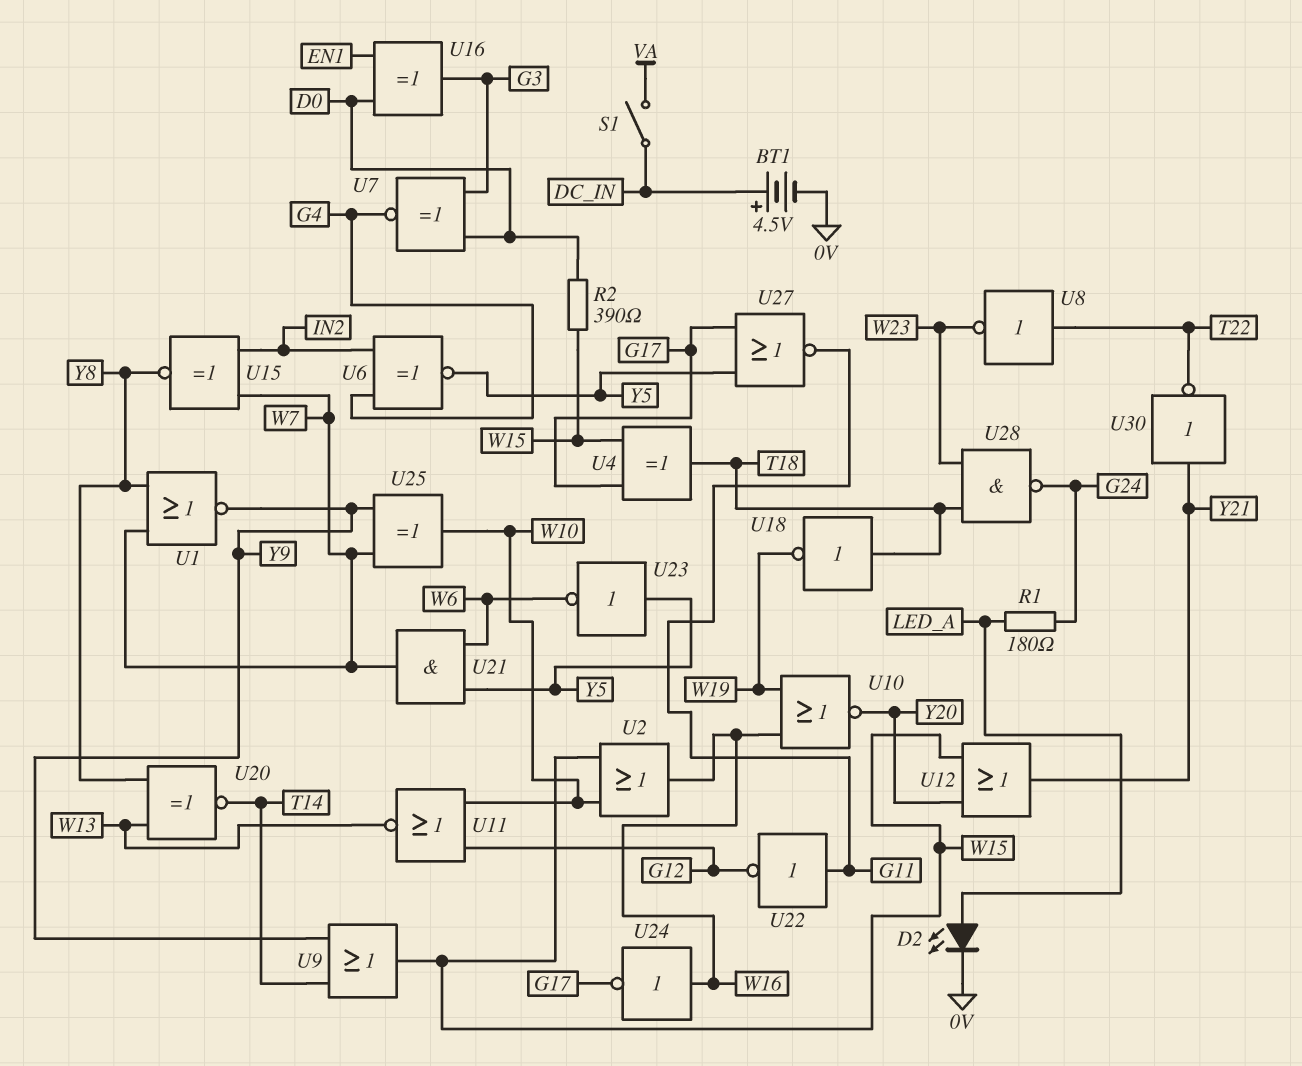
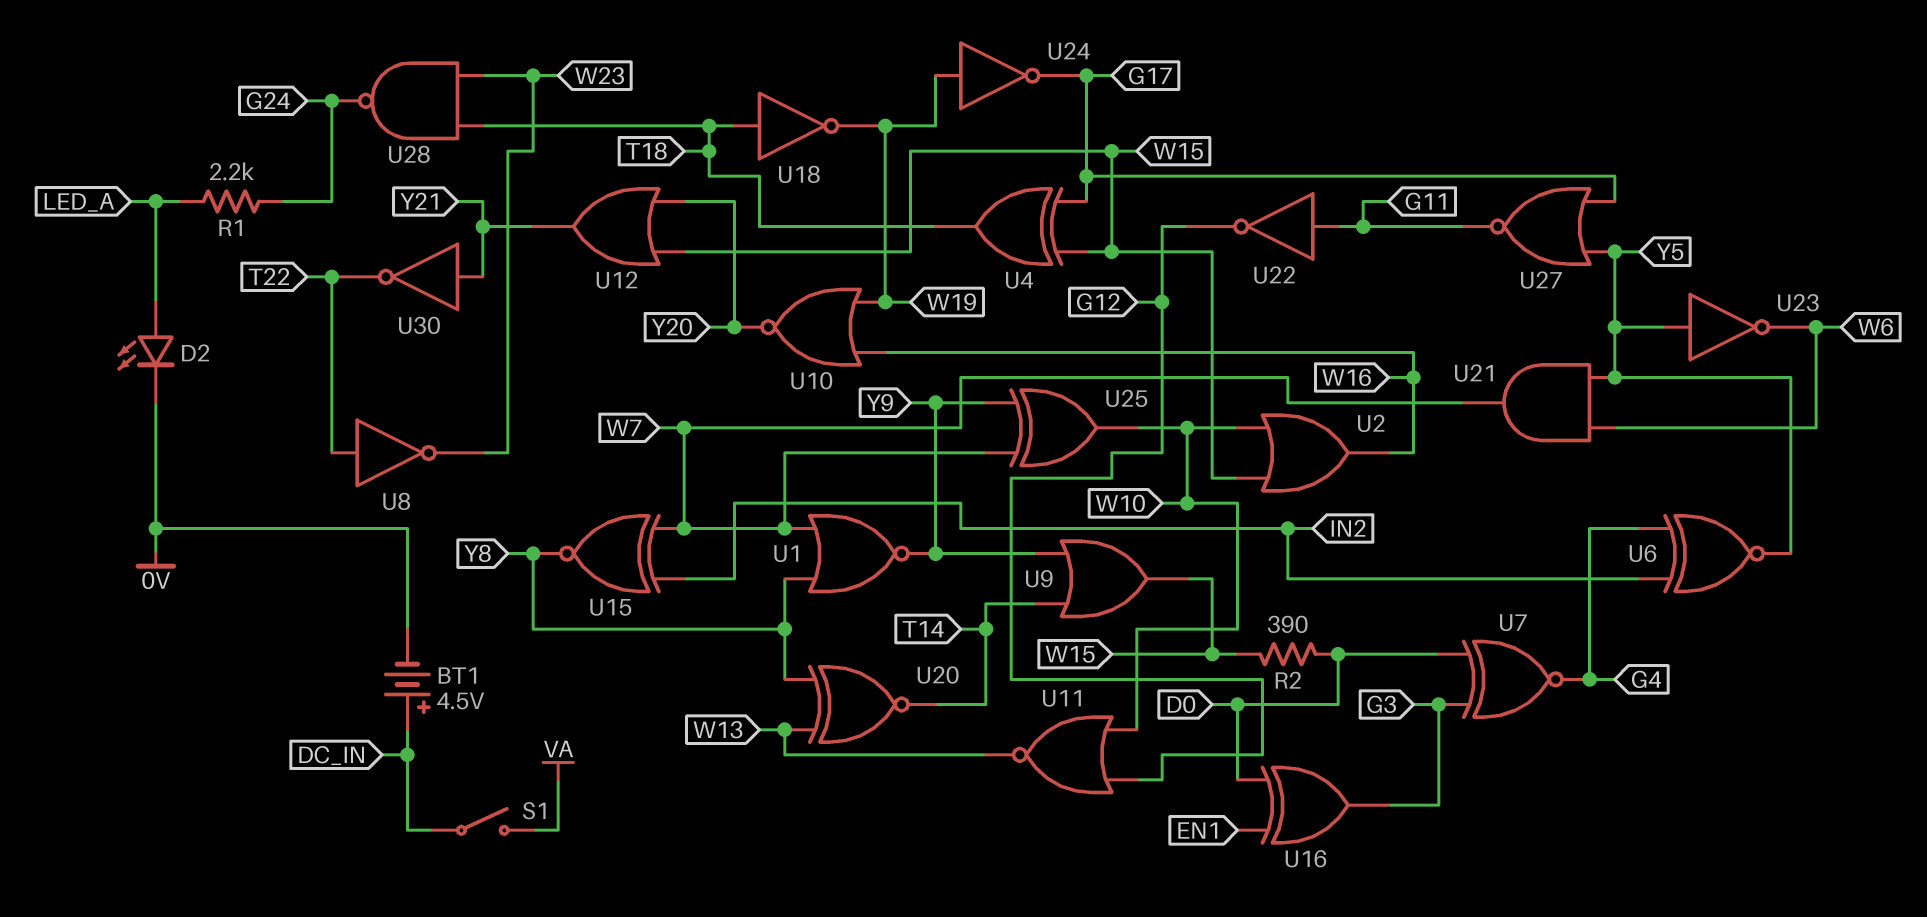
R1: 180 (G24, LED_A) -> 2.2k (G24, LED_A)
U24: NOT (in W16, out G17) -> NOT (in W19, out G17)

